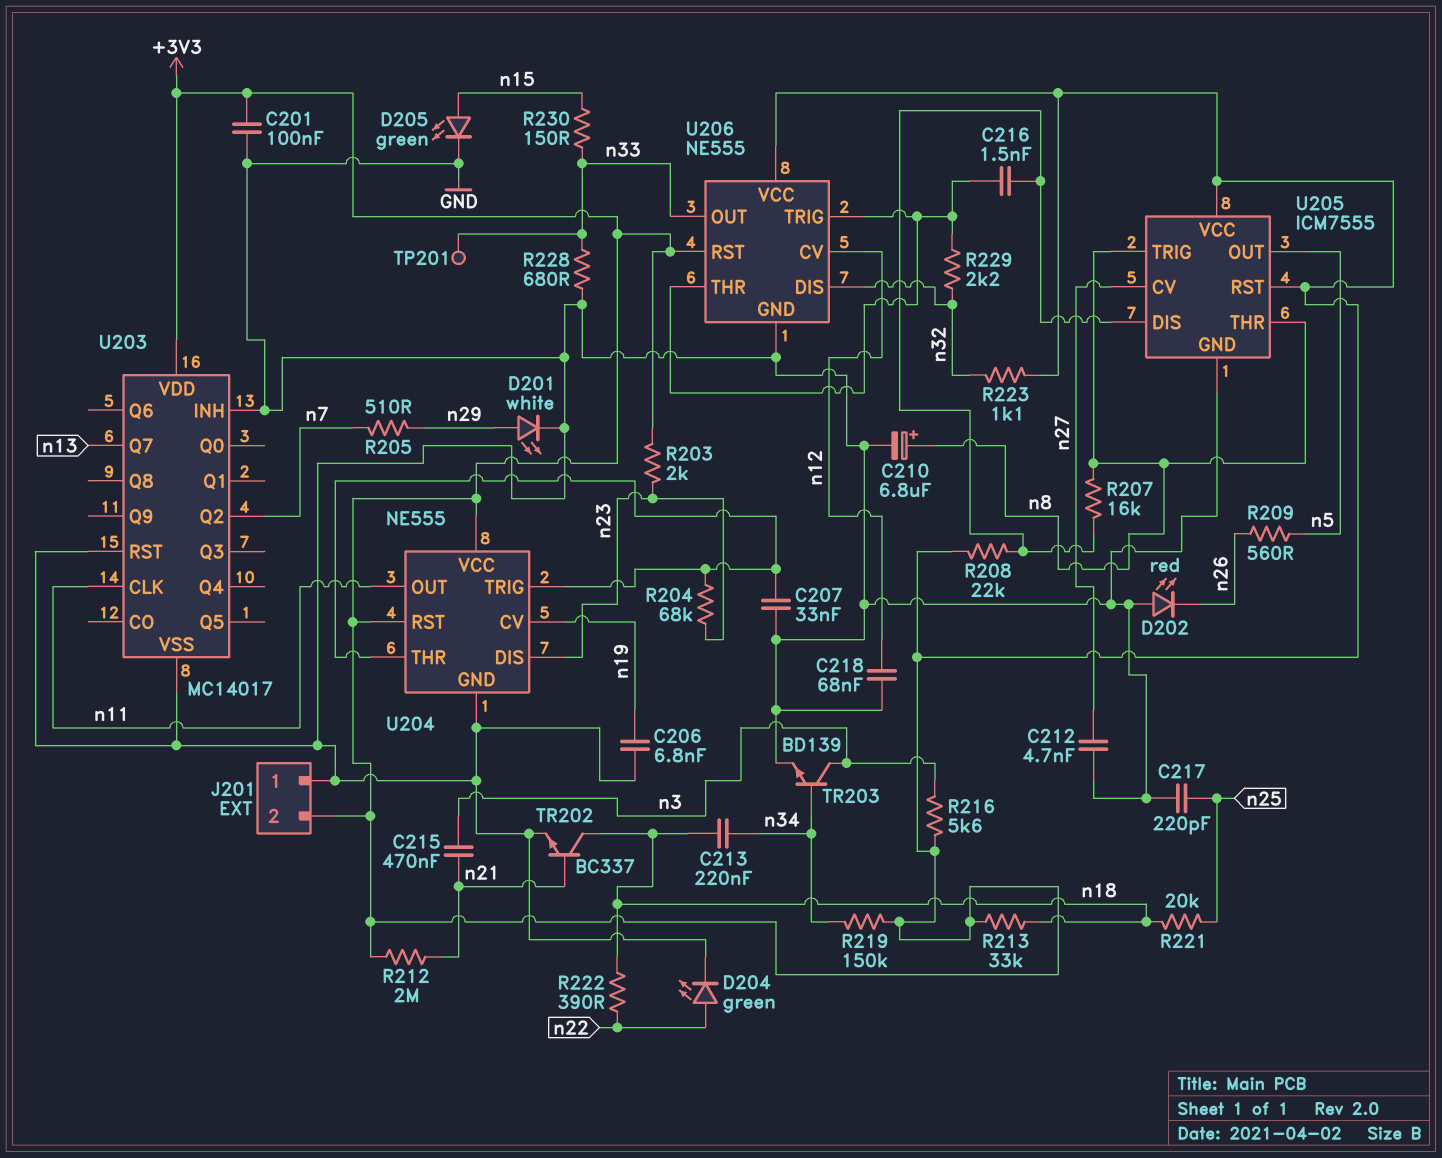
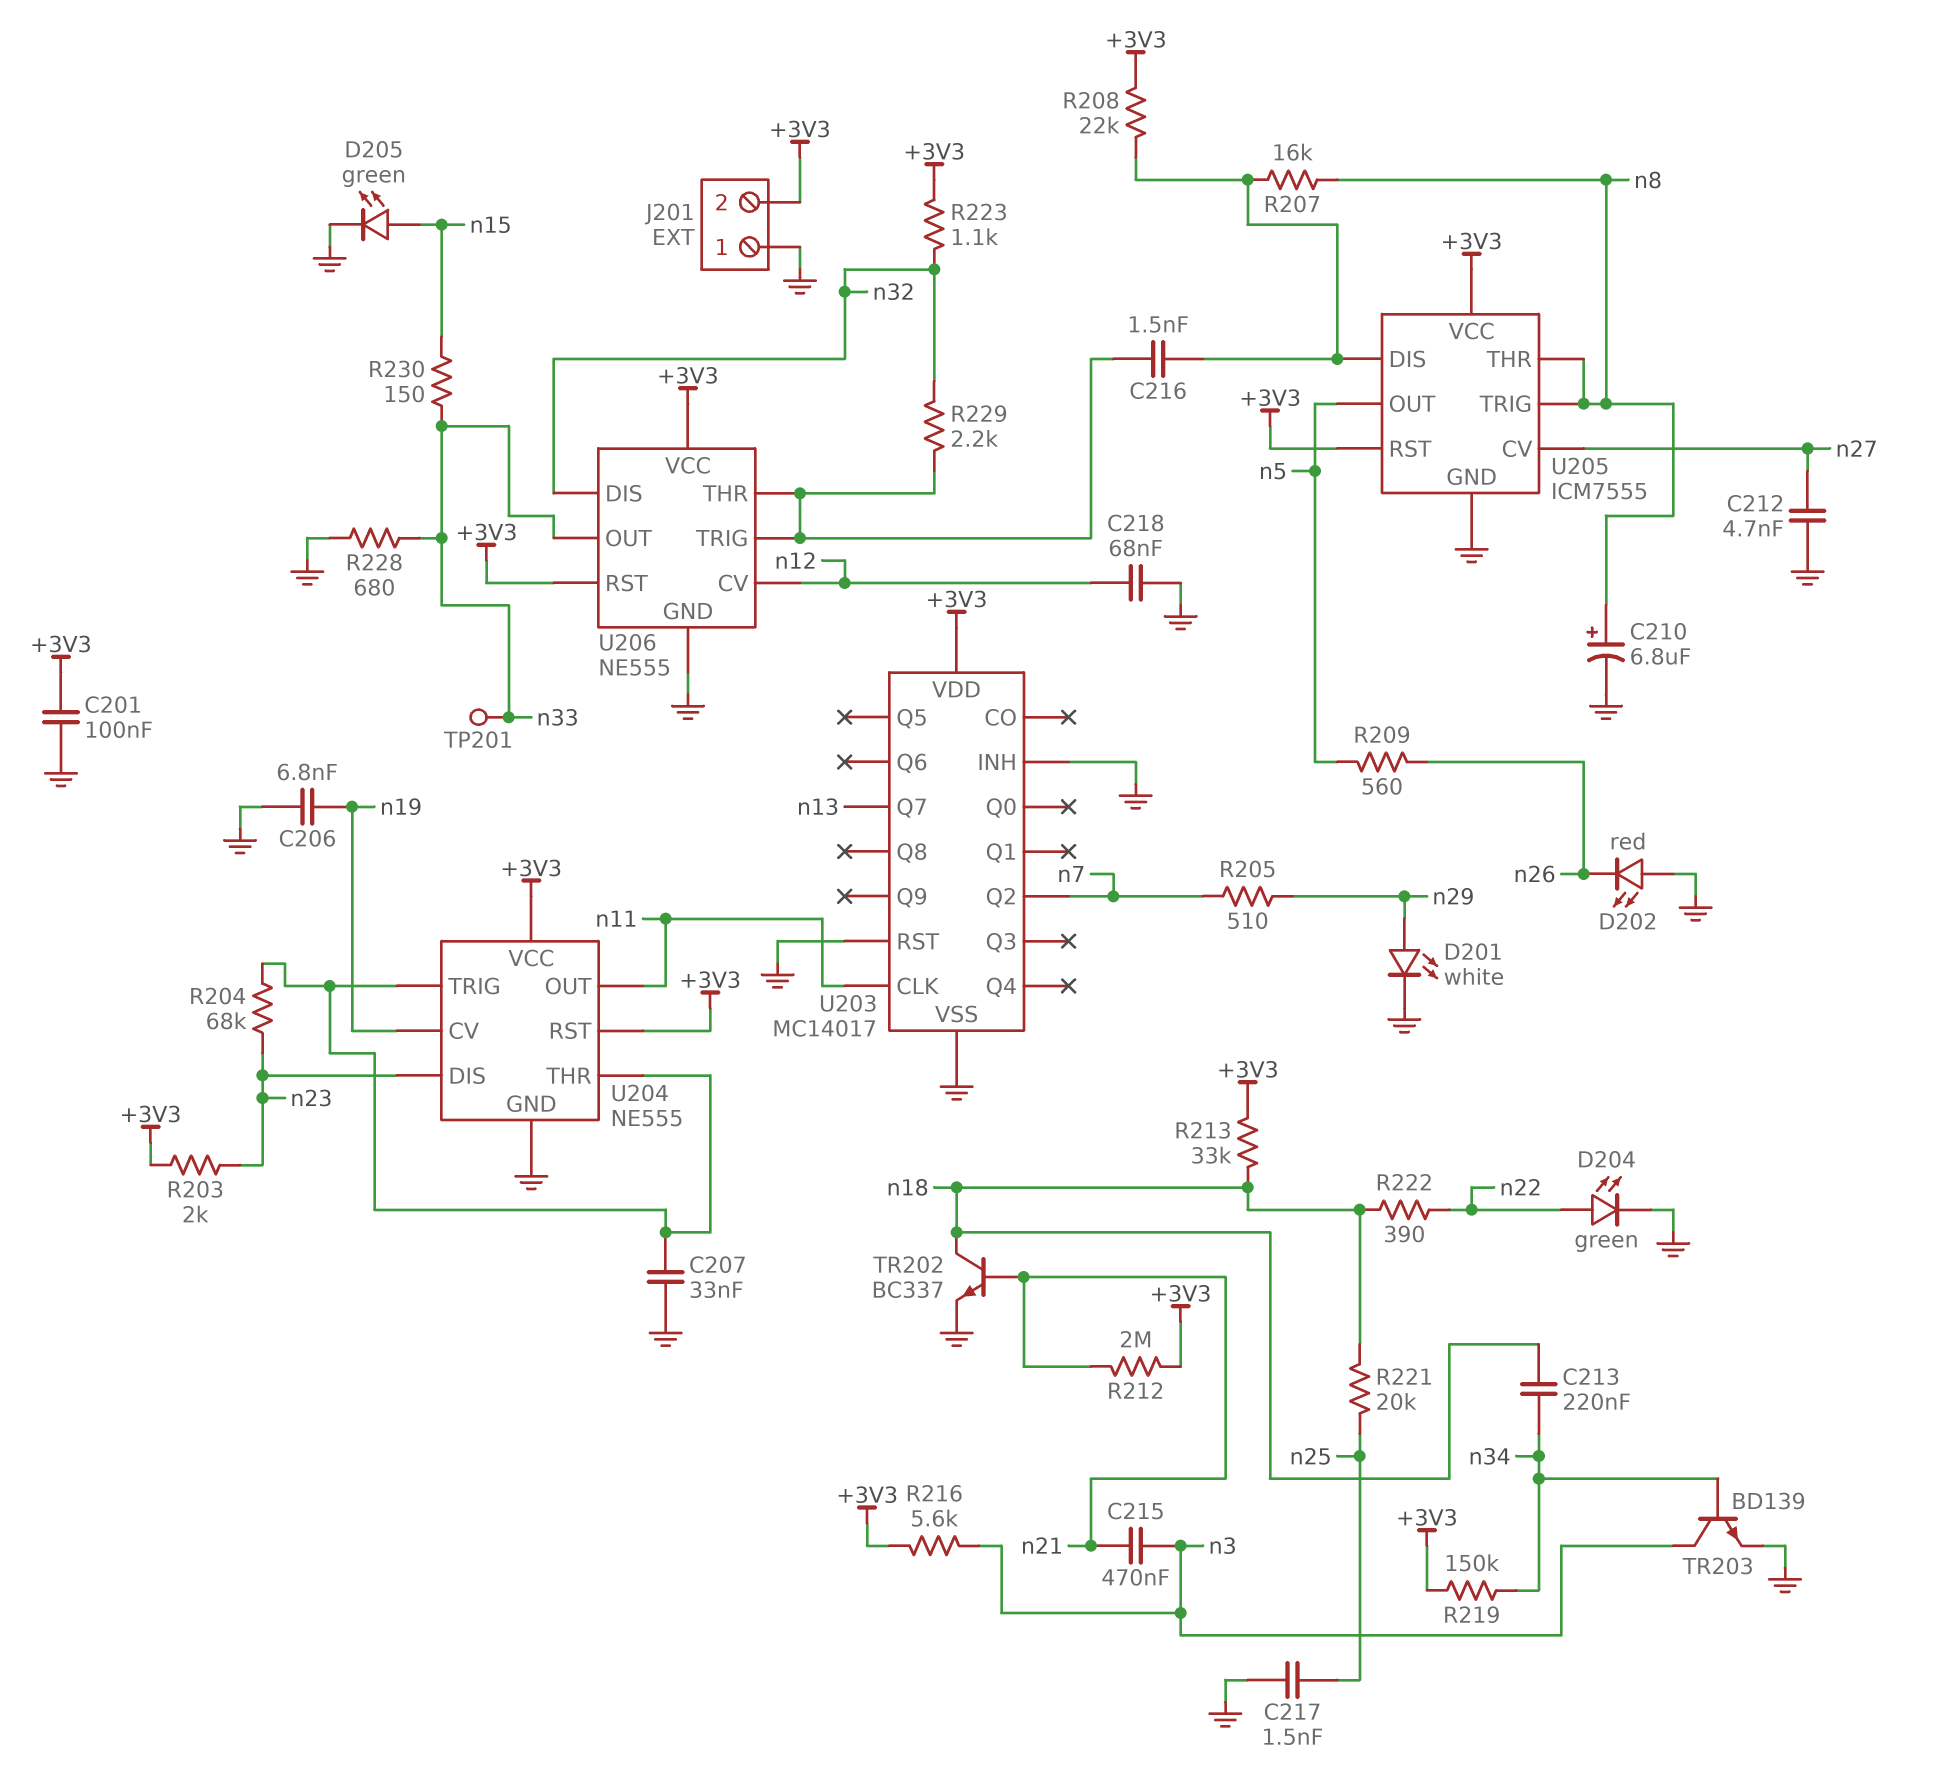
C217: 220pF (GND, n25) -> 1.5nF (GND, n25)

